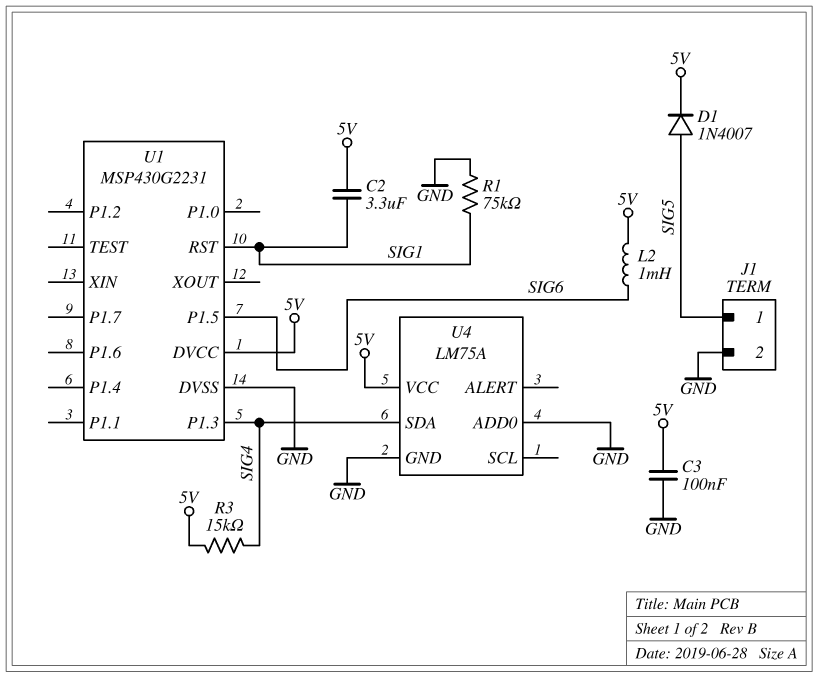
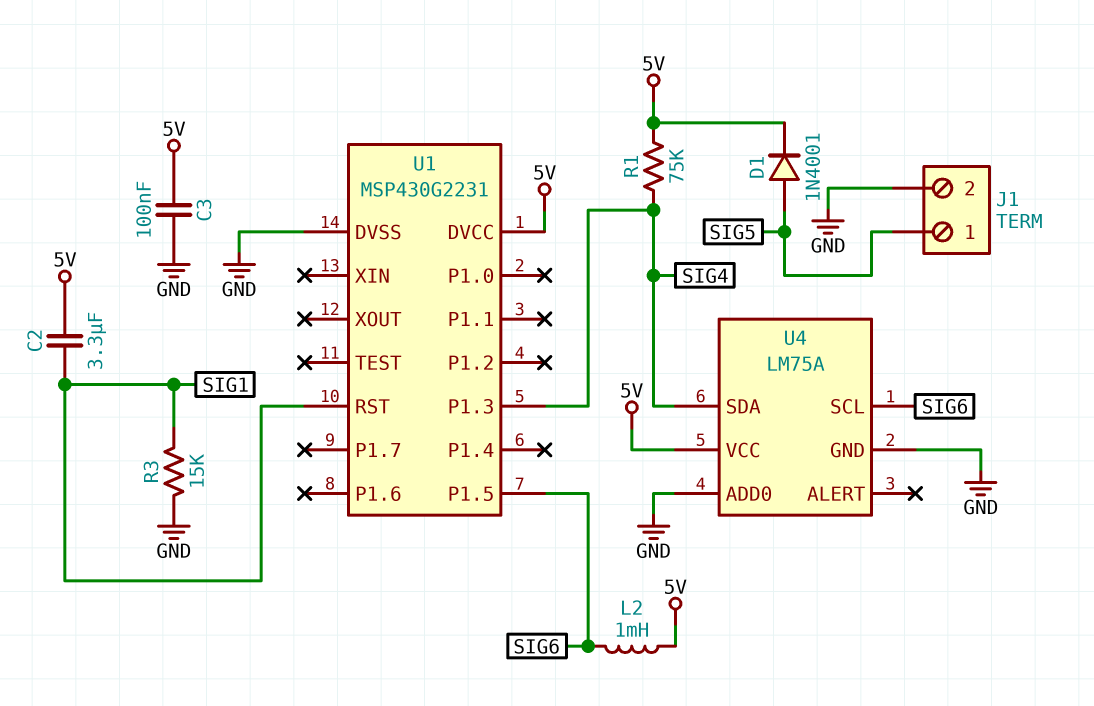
D1: diode 1N4007 (A SIG5, K 5V) -> diode 1N4001 (A SIG5, K 5V)
R1: 75k (GND, SIG1) -> 75k (5V, SIG4)
R3: 15k (5V, SIG4) -> 15k (GND, SIG1)
U4 pin SCL: none -> SIG6

